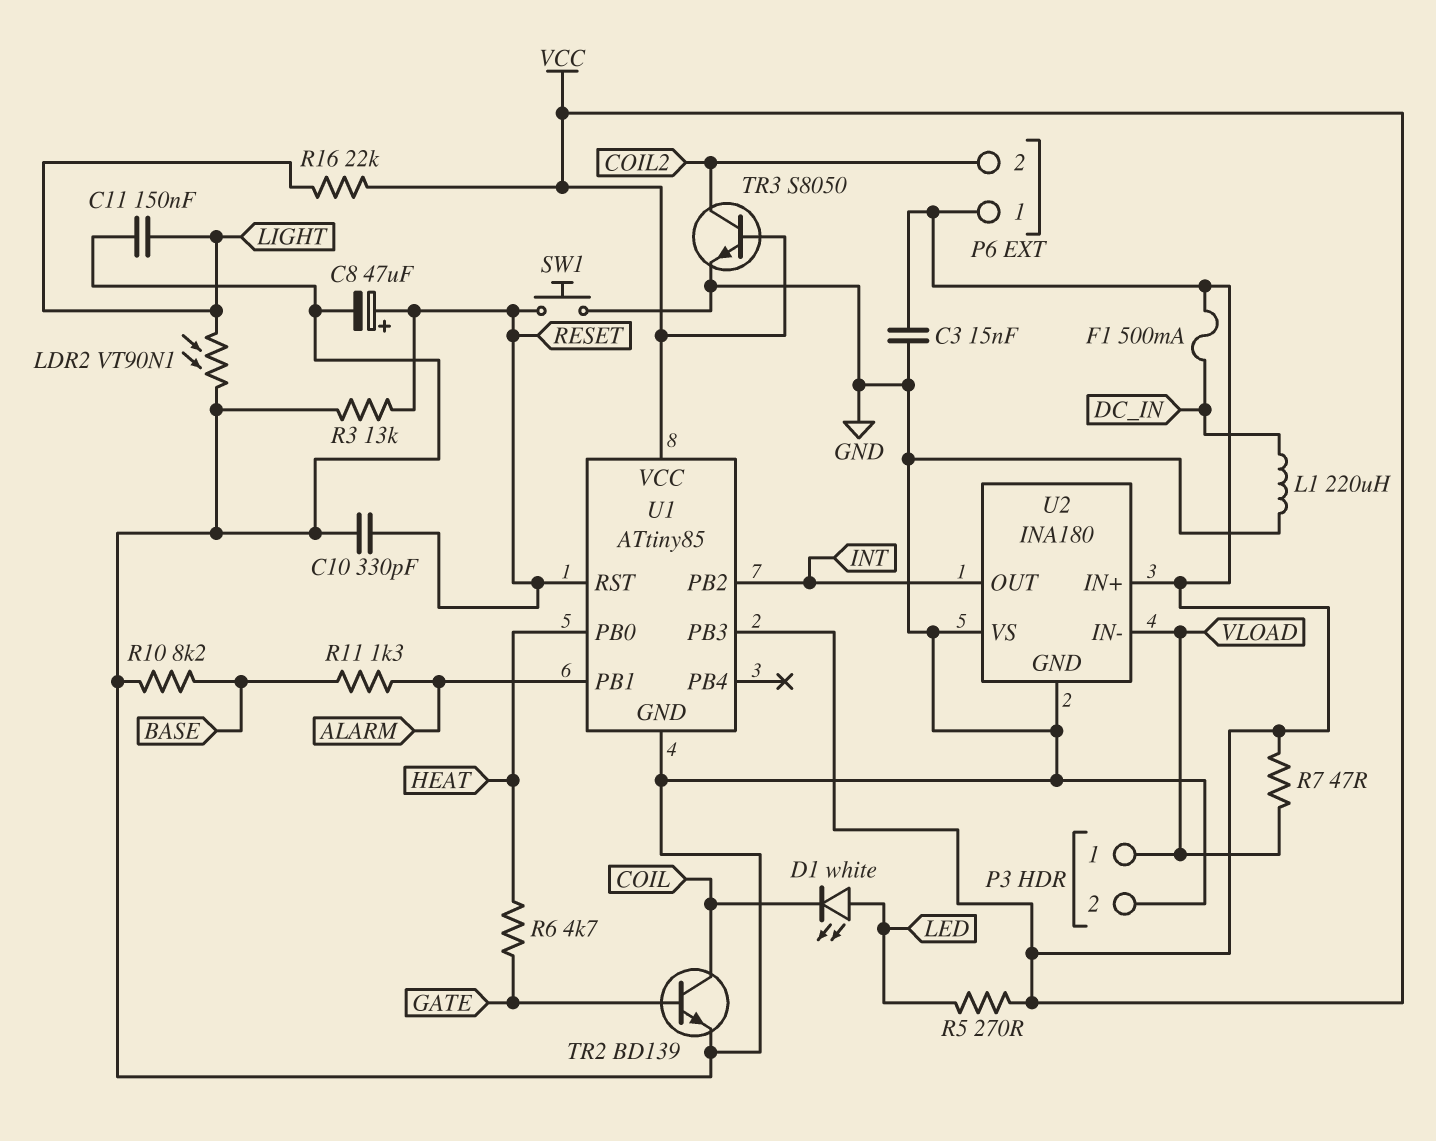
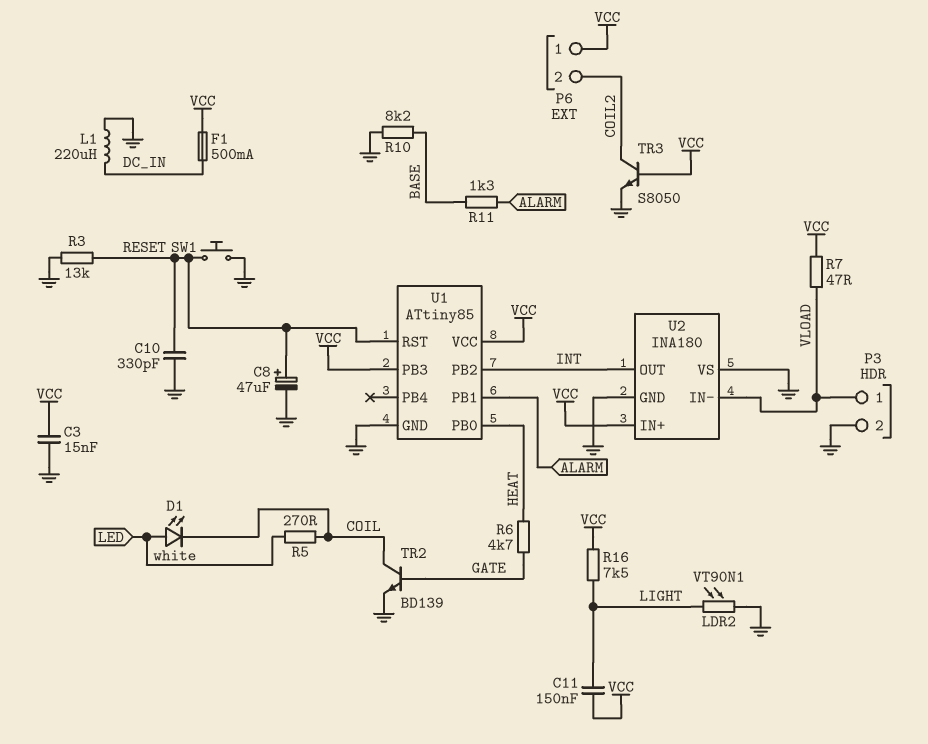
C11: 150nF (GND, LIGHT) -> 150nF (LIGHT, VCC)
R5: 270 (LED, VCC) -> 270 (COIL, LED)
R16: 22k (LIGHT, VCC) -> 7.5k (LIGHT, VCC)

